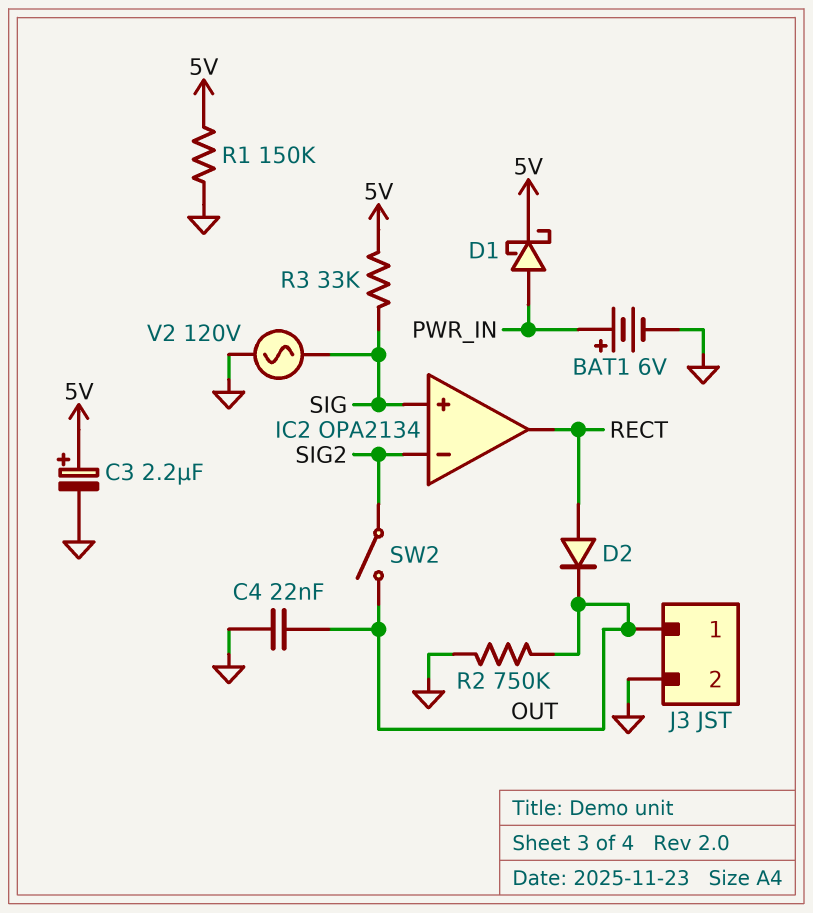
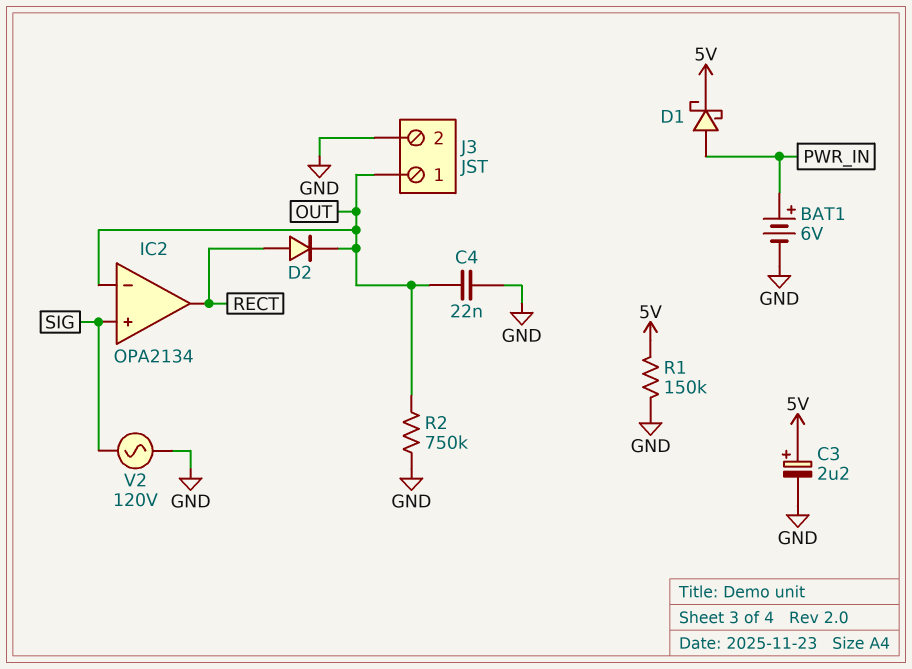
IC2 pin in-: SIG2 -> OUT
R3: 33k (5V, SIG) -> none
SW2: switch (OUT, SIG2) -> none

